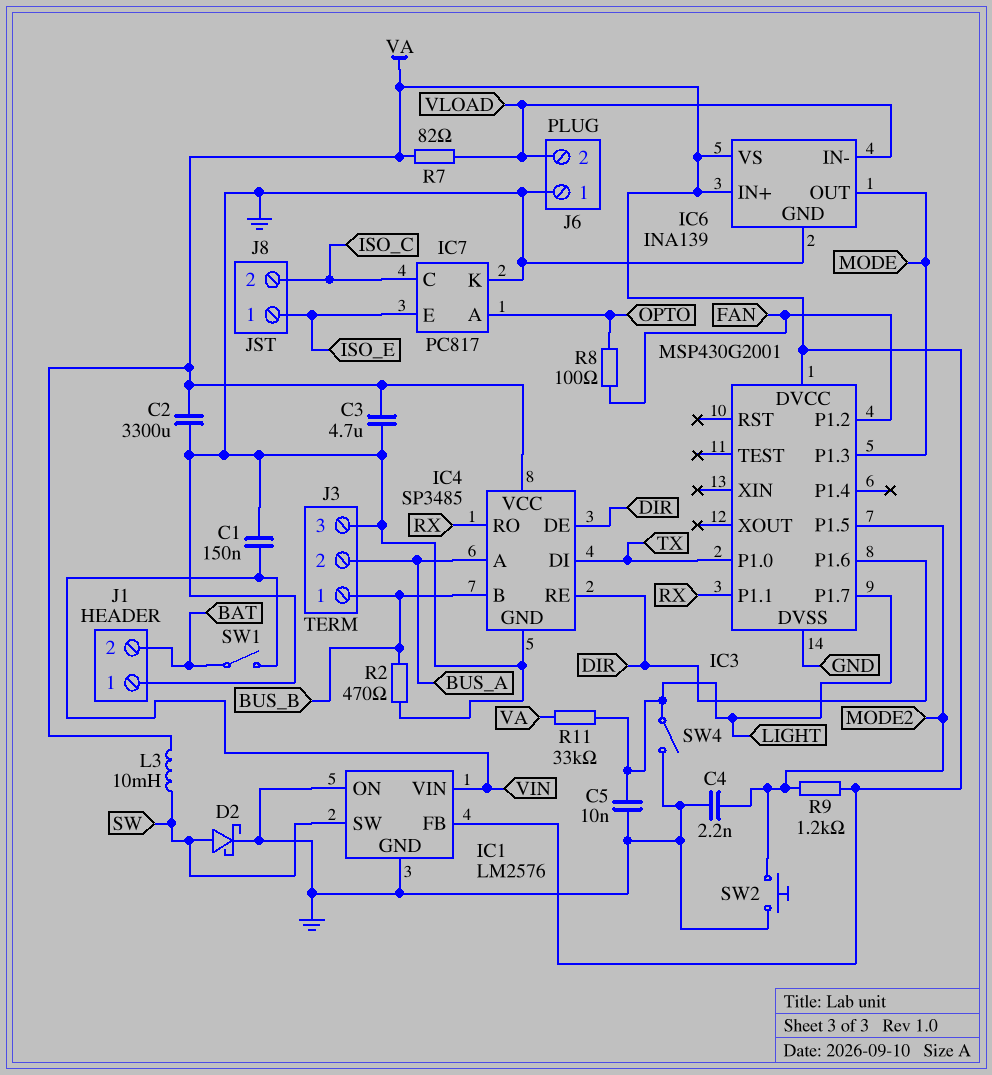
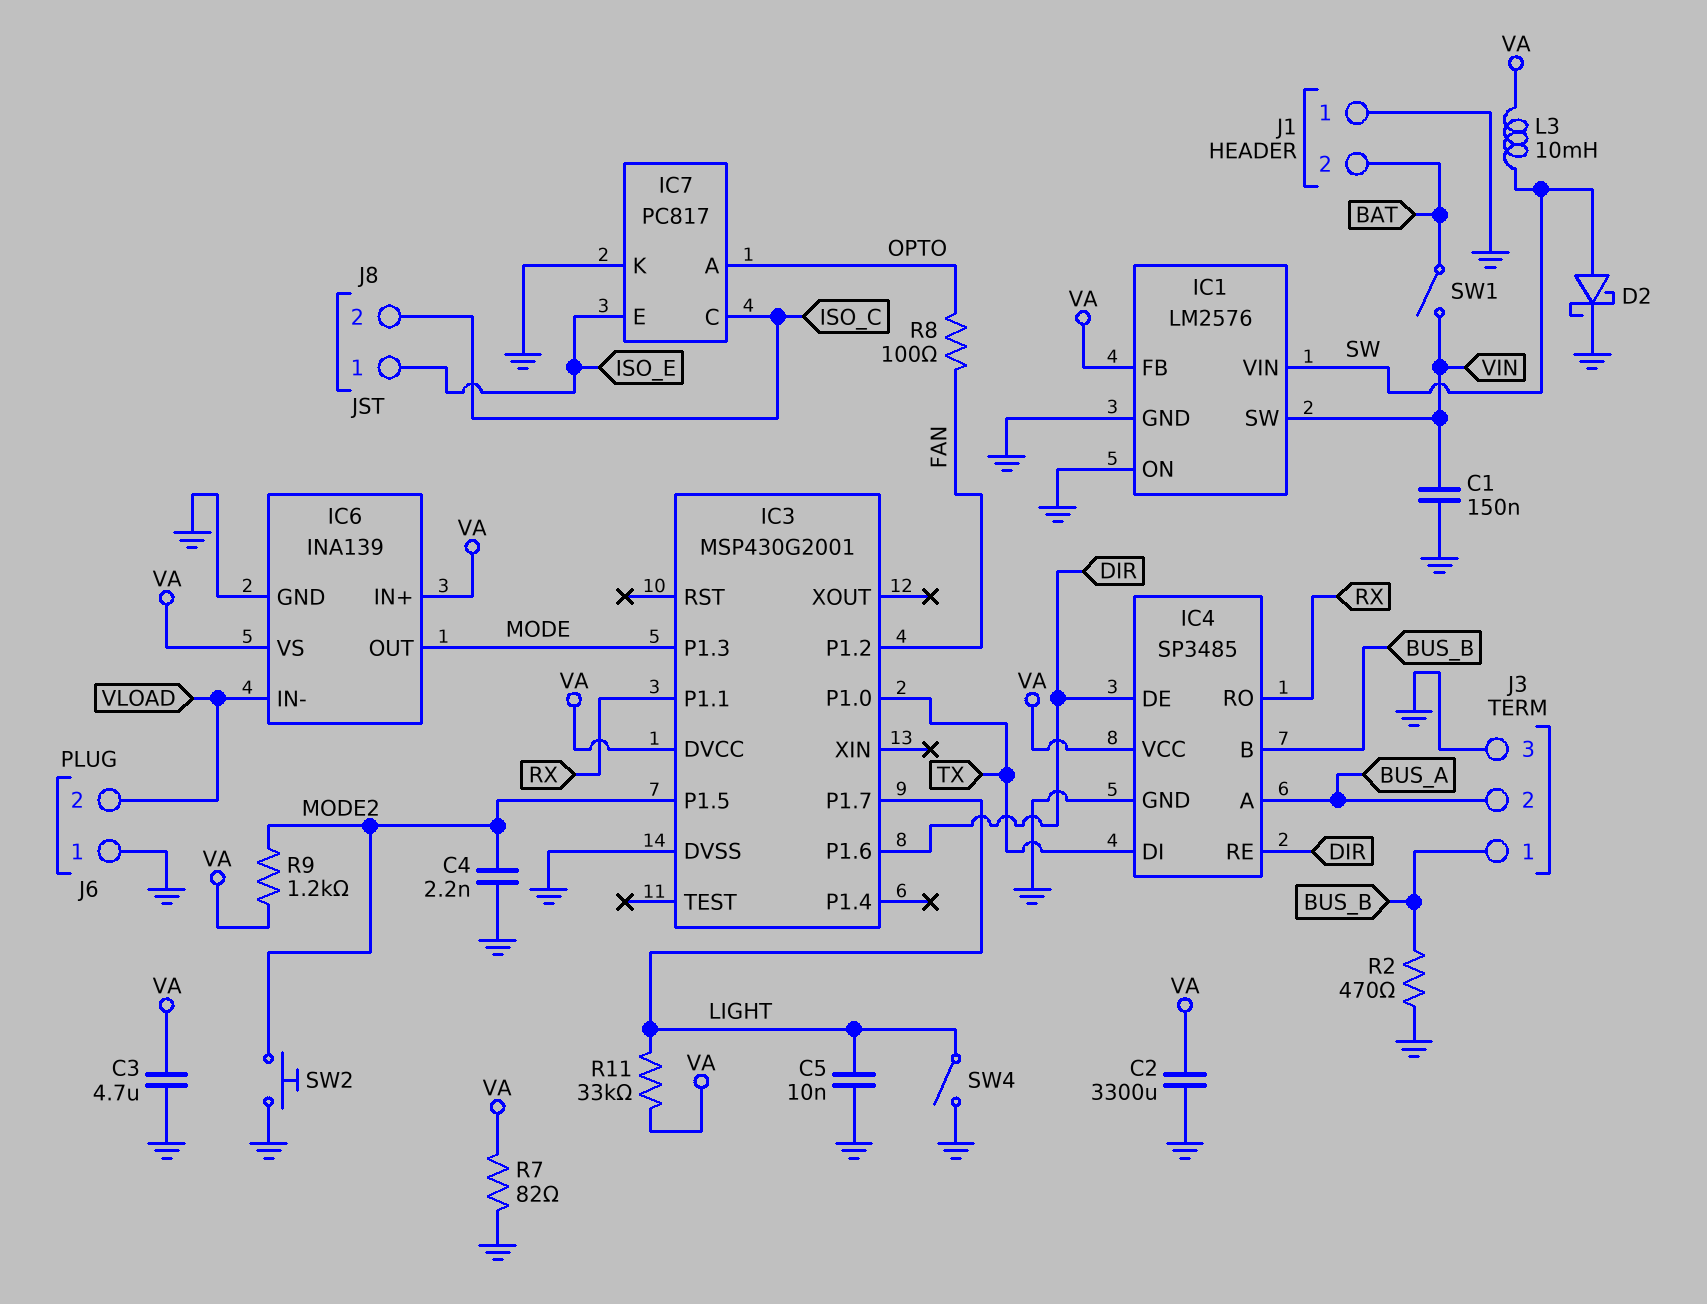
IC1 pin SW: SW -> VIN
IC1 pin VIN: VIN -> SW
R7: 82 (VA, VLOAD) -> 82 (GND, VA)

